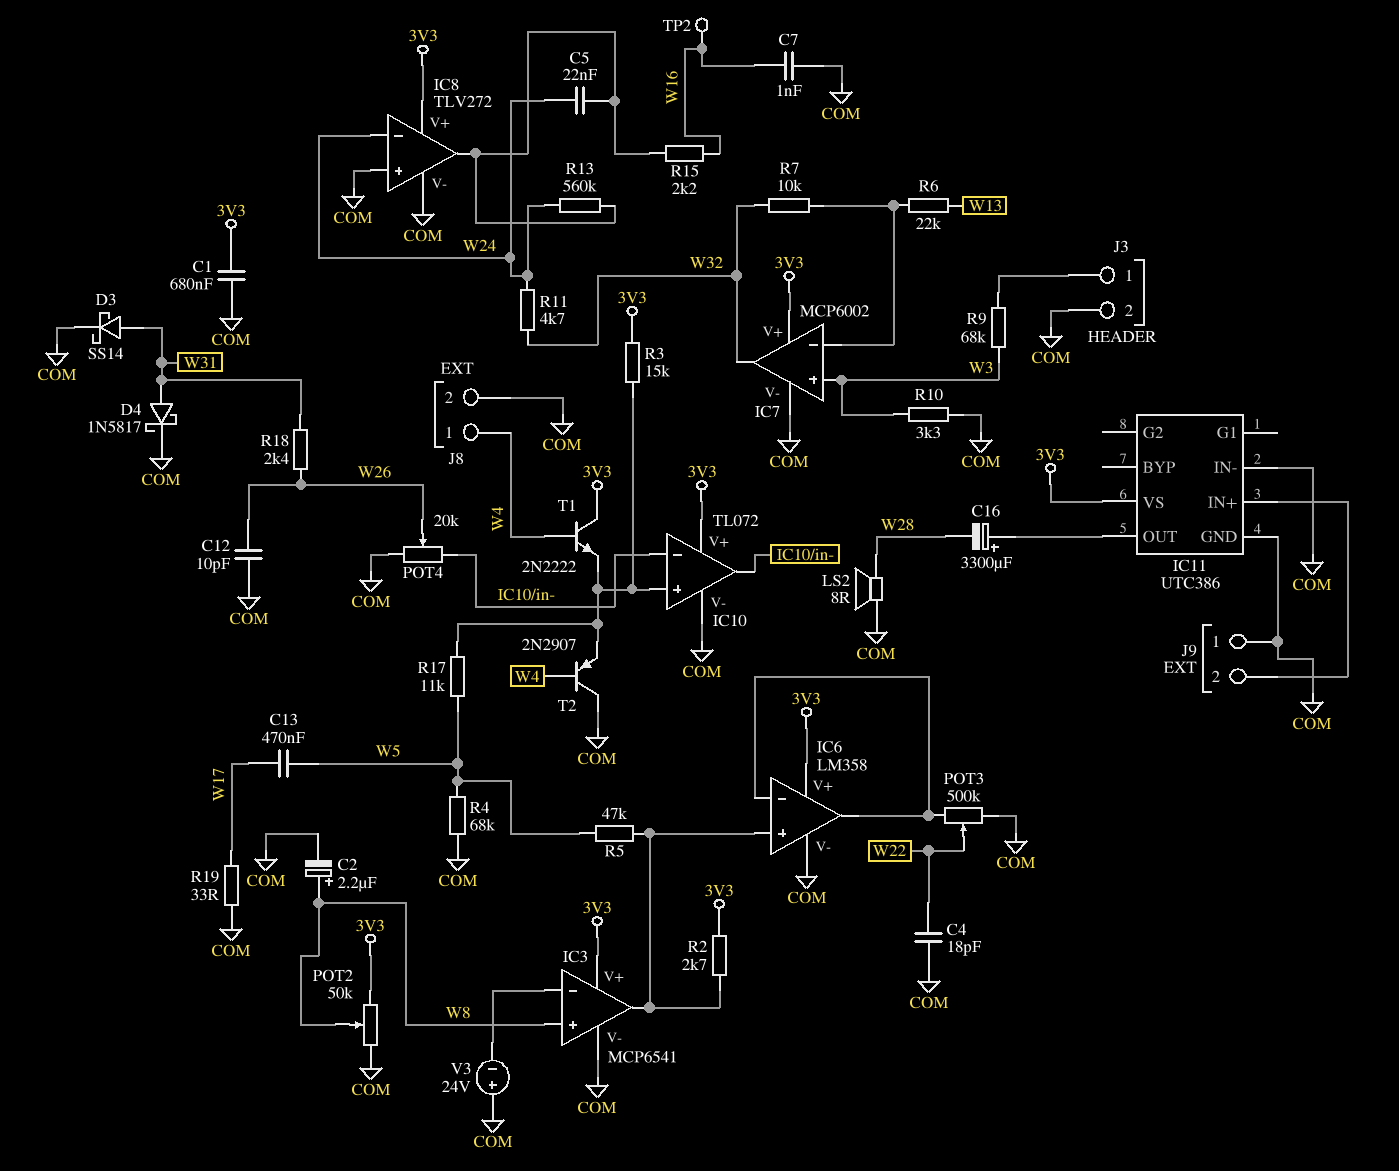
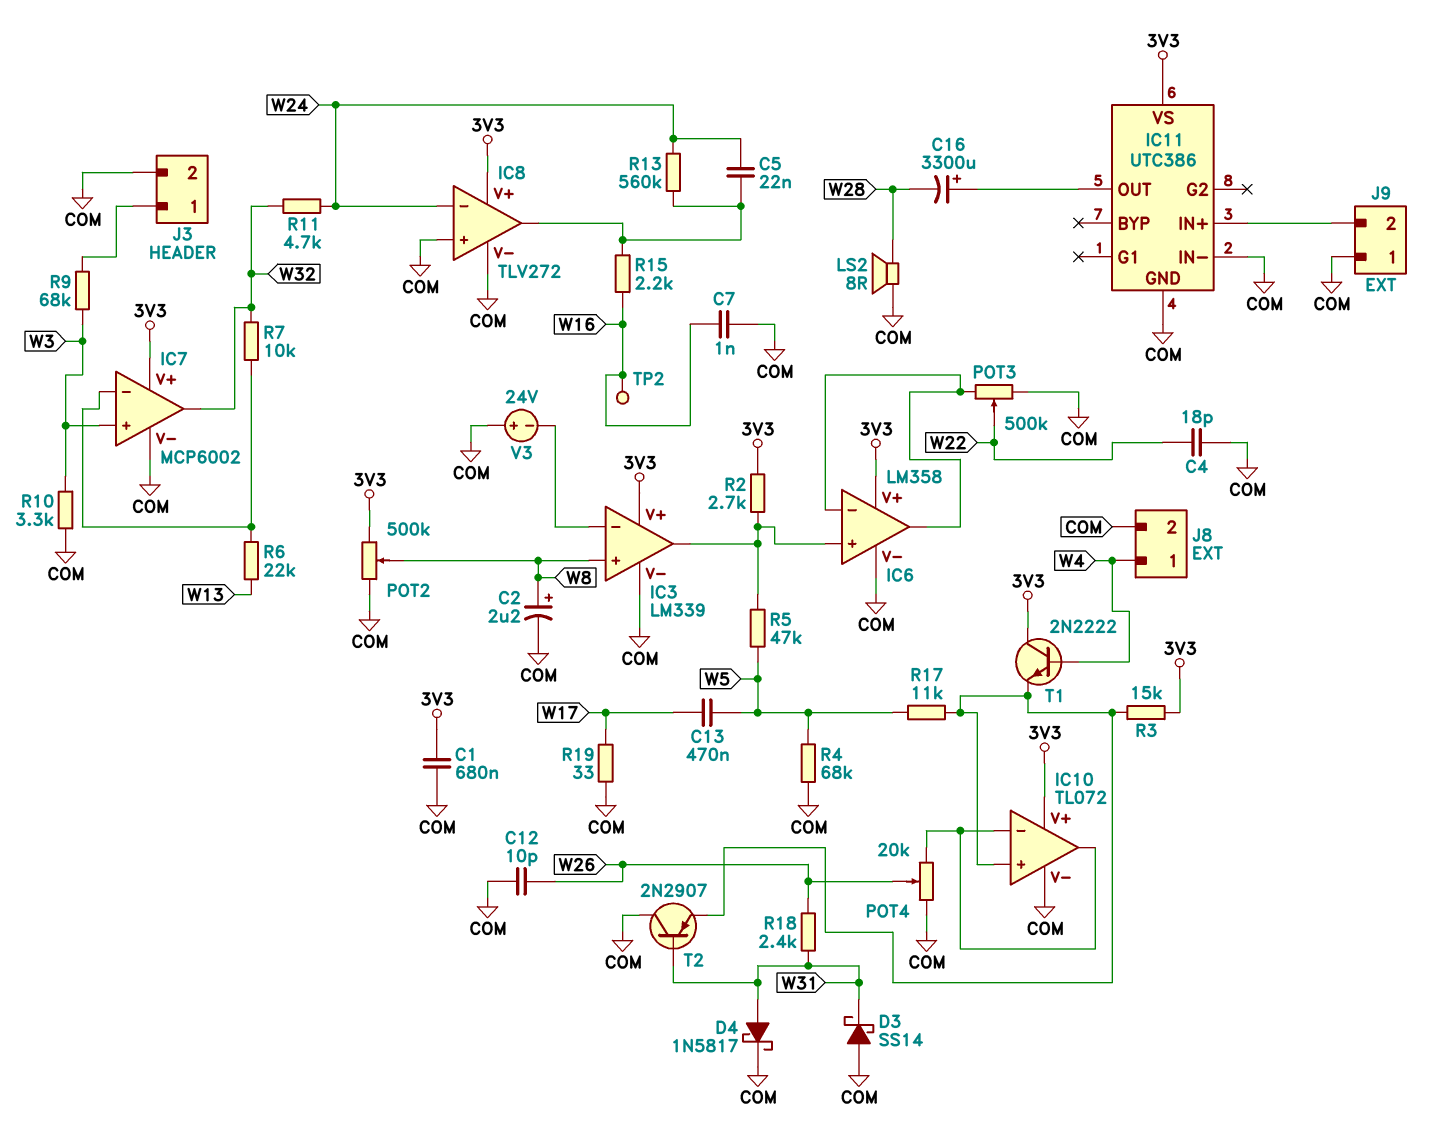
D3: schottky SS14 (A W31, K COM) -> schottky SS14 (A COM, K W31)
IC3: MCP6541 -> LM339
POT2: 50k (3V3, COM, wiper W8) -> 500k (3V3, COM, wiper W8)
T2: PNP 2N2907 (B W4, C COM, E IC10/in+) -> PNP 2N2907 (B W31, C COM, E IC10/in+)

